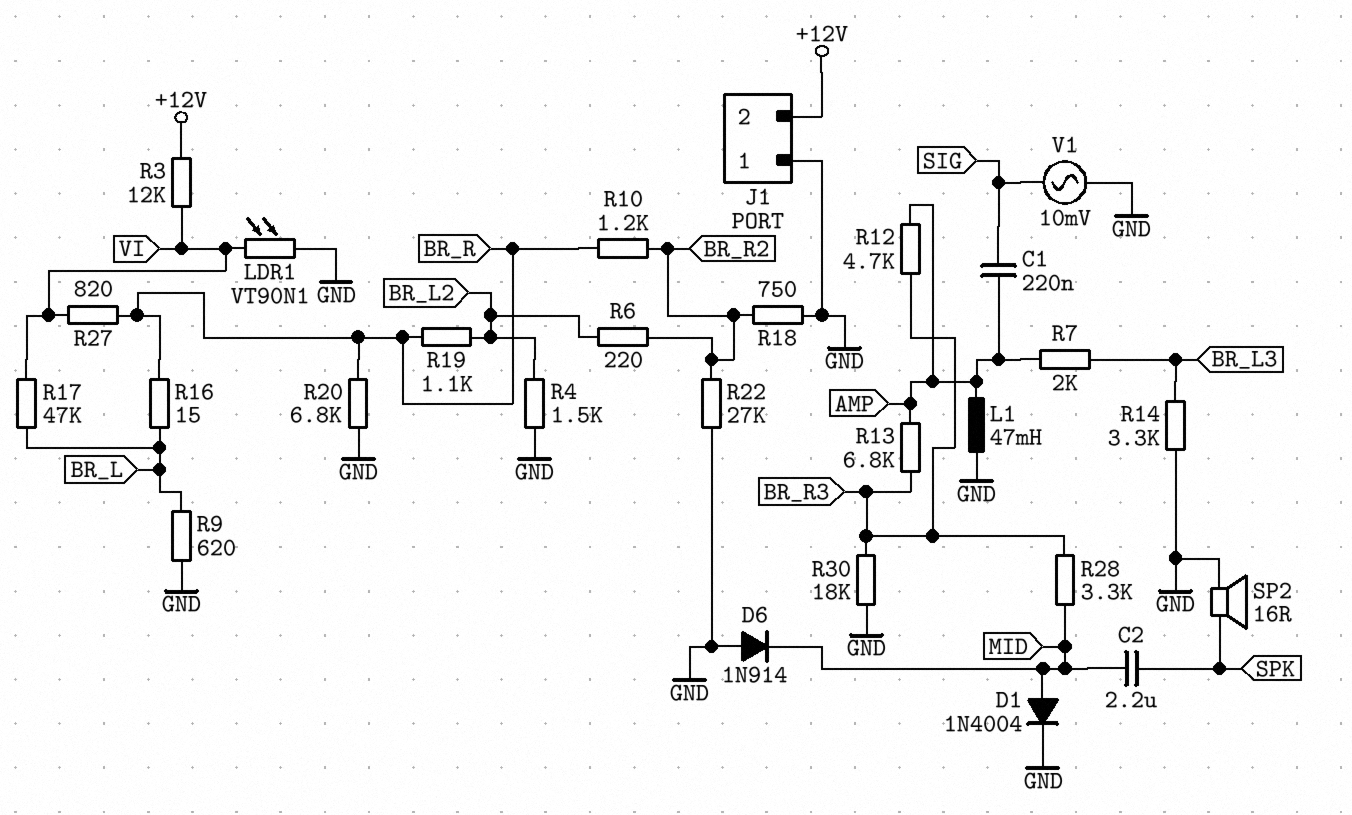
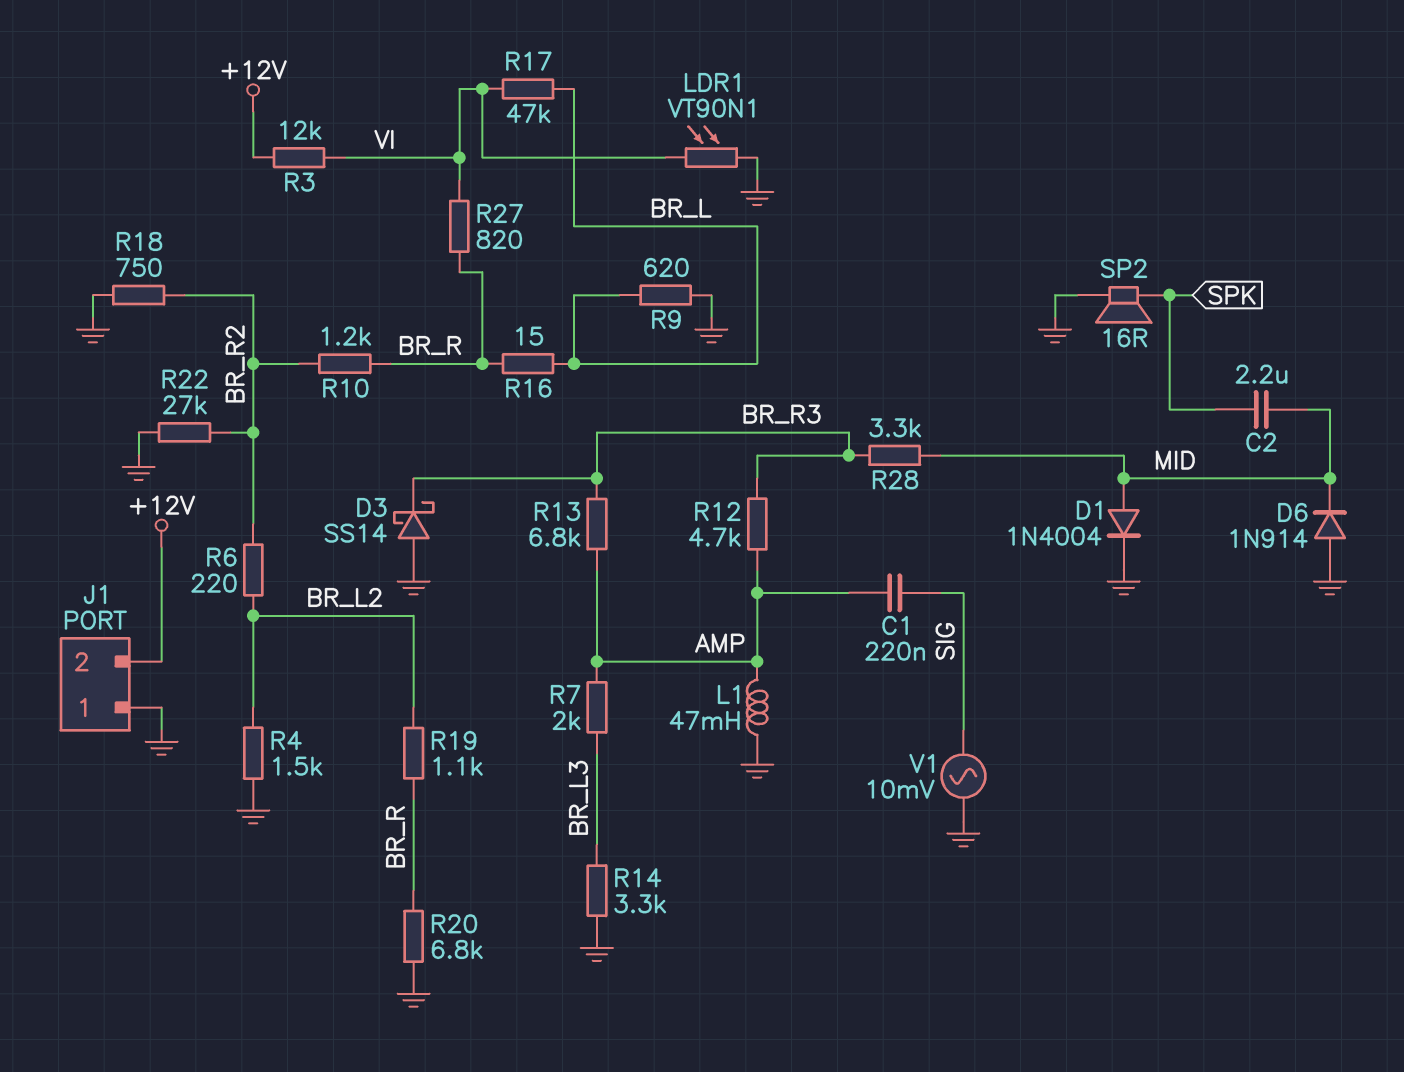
D3: none -> schottky SS14 (A GND, K BR_R3)
R30: 18k (BR_R3, GND) -> none

